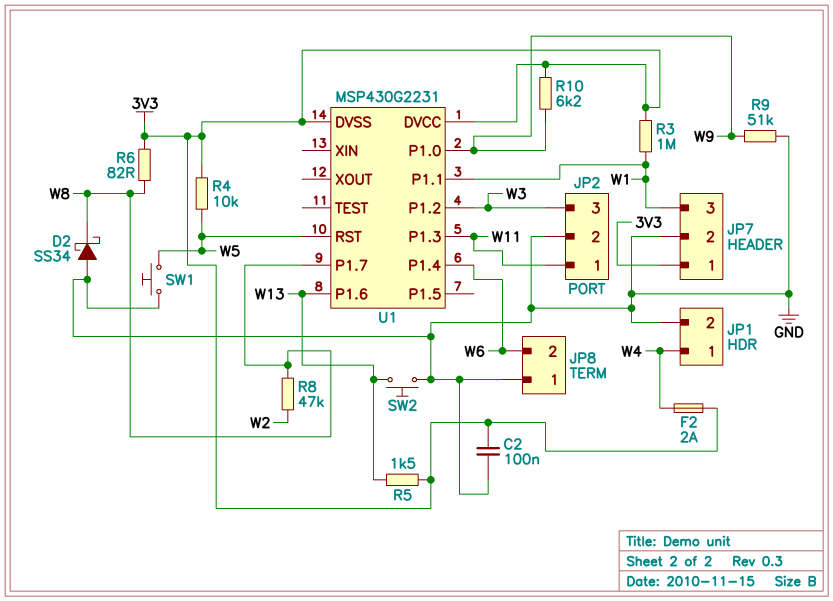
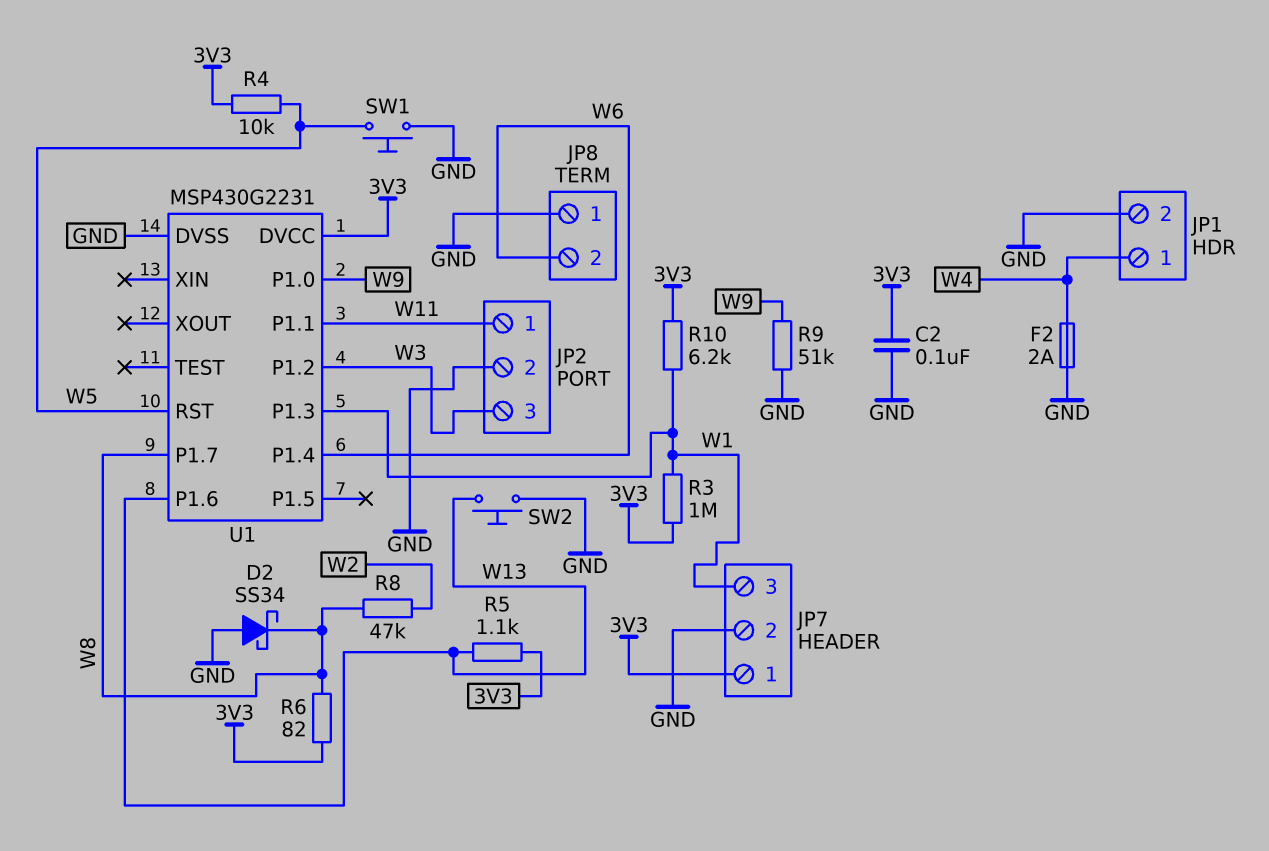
F2: 2A (3V3, W4) -> 2A (GND, W4)
R5: 1.5k (3V3, W13) -> 1.1k (3V3, W13)
R10: 6.2k (3V3, W9) -> 6.2k (3V3, W1)
U1 pin DVSS: 3V3 -> GND
U1 pin P1.1: W1 -> W11
U1 pin P1.3: W11 -> W1

